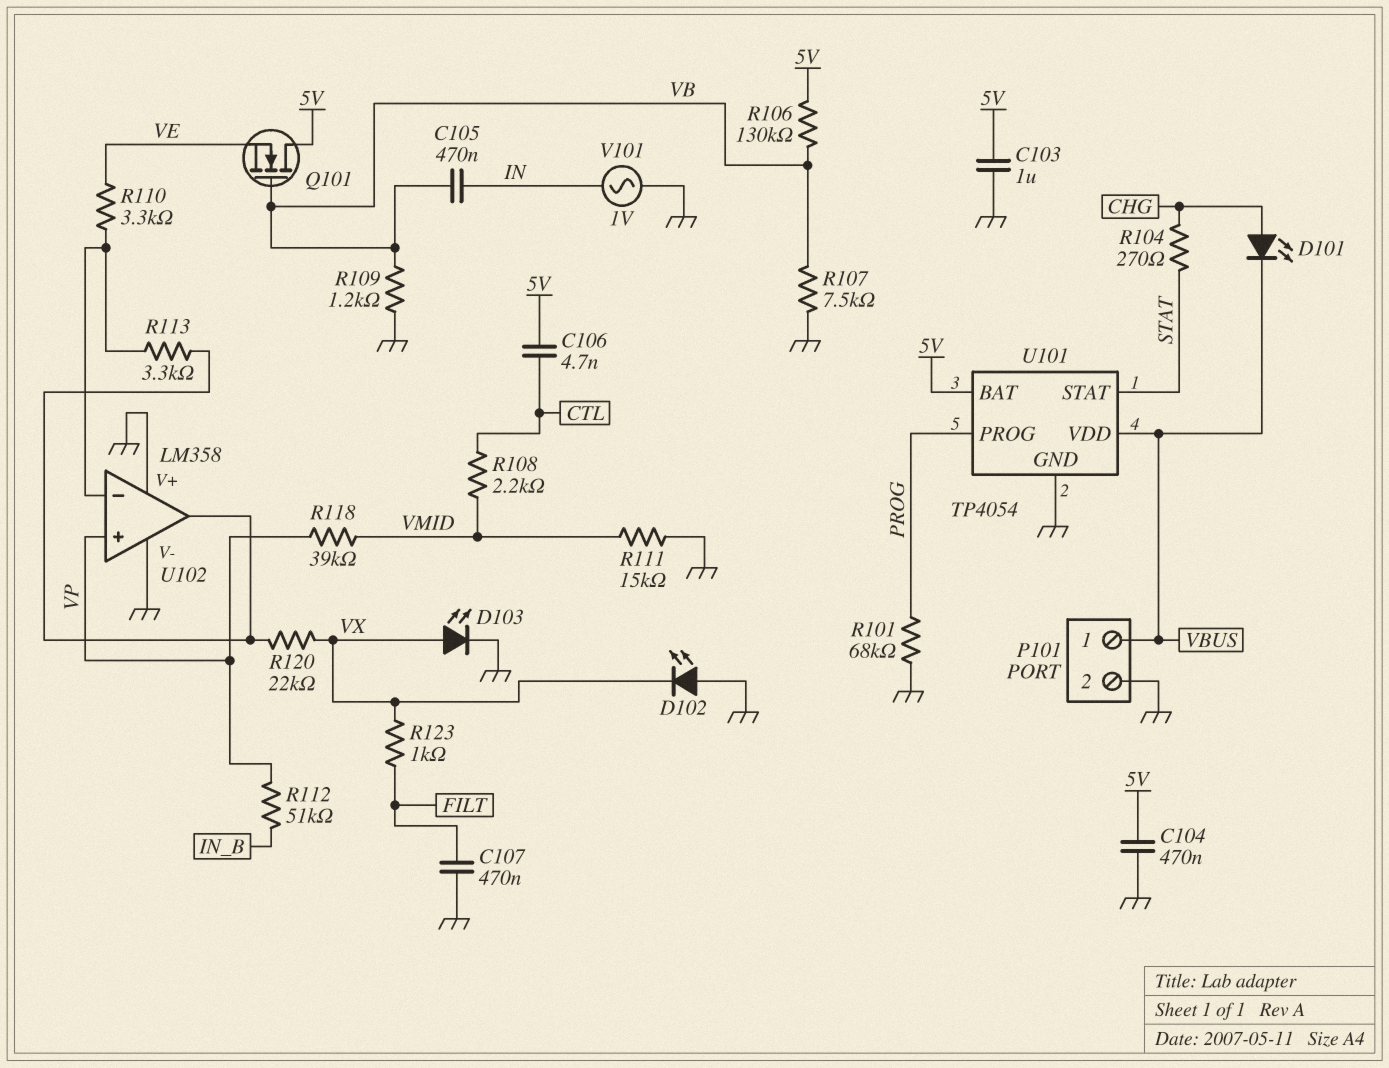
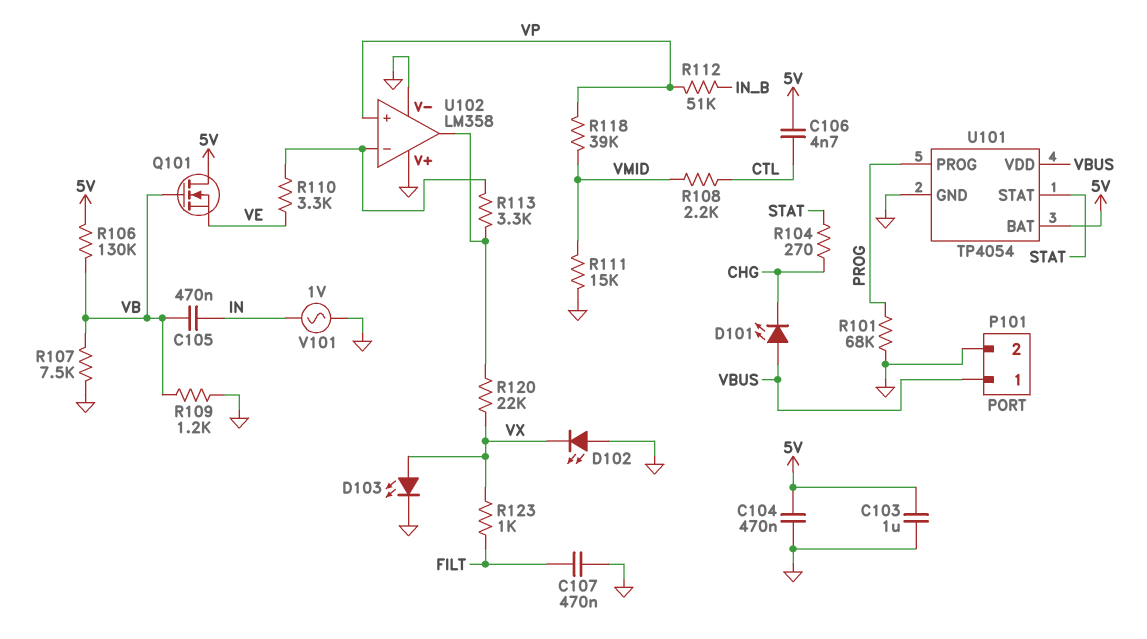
D101: LED (A CHG, K VBUS) -> LED (A VBUS, K CHG)

